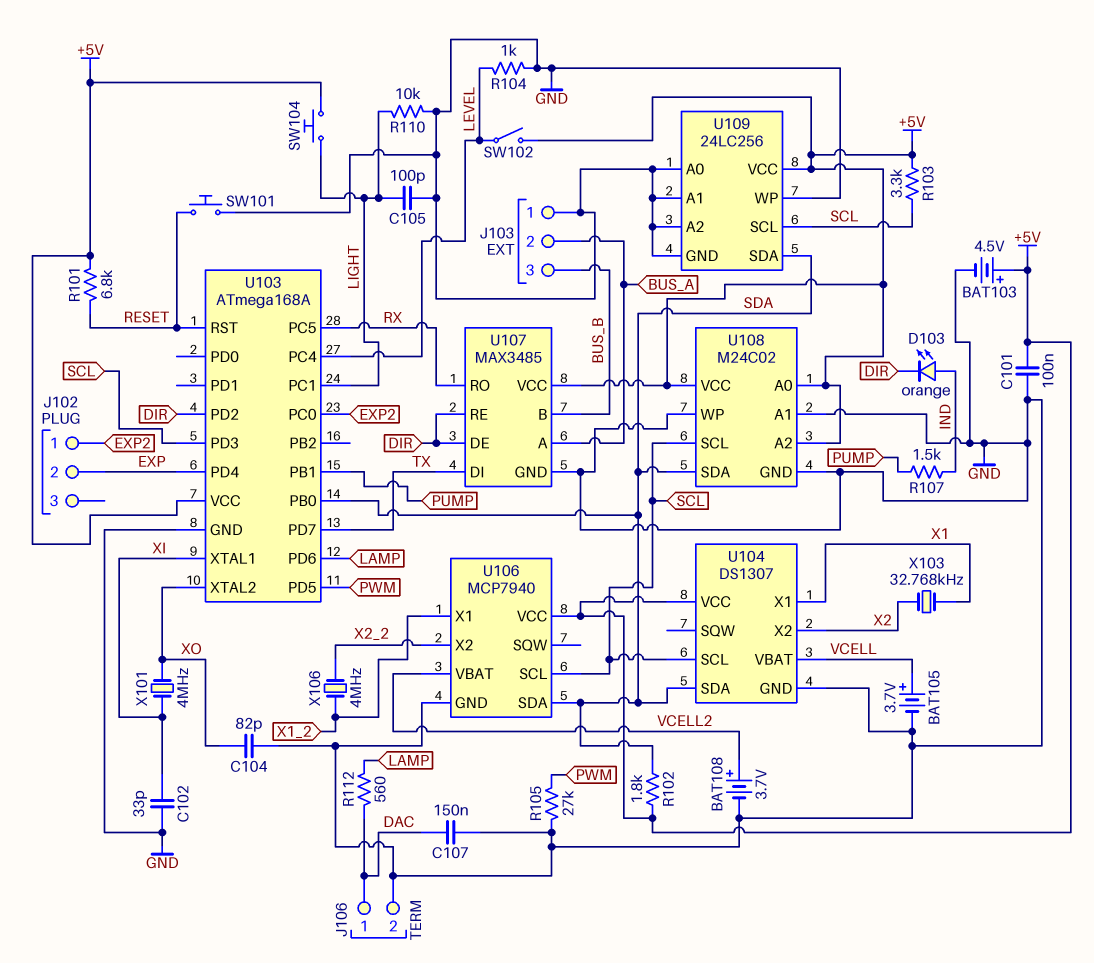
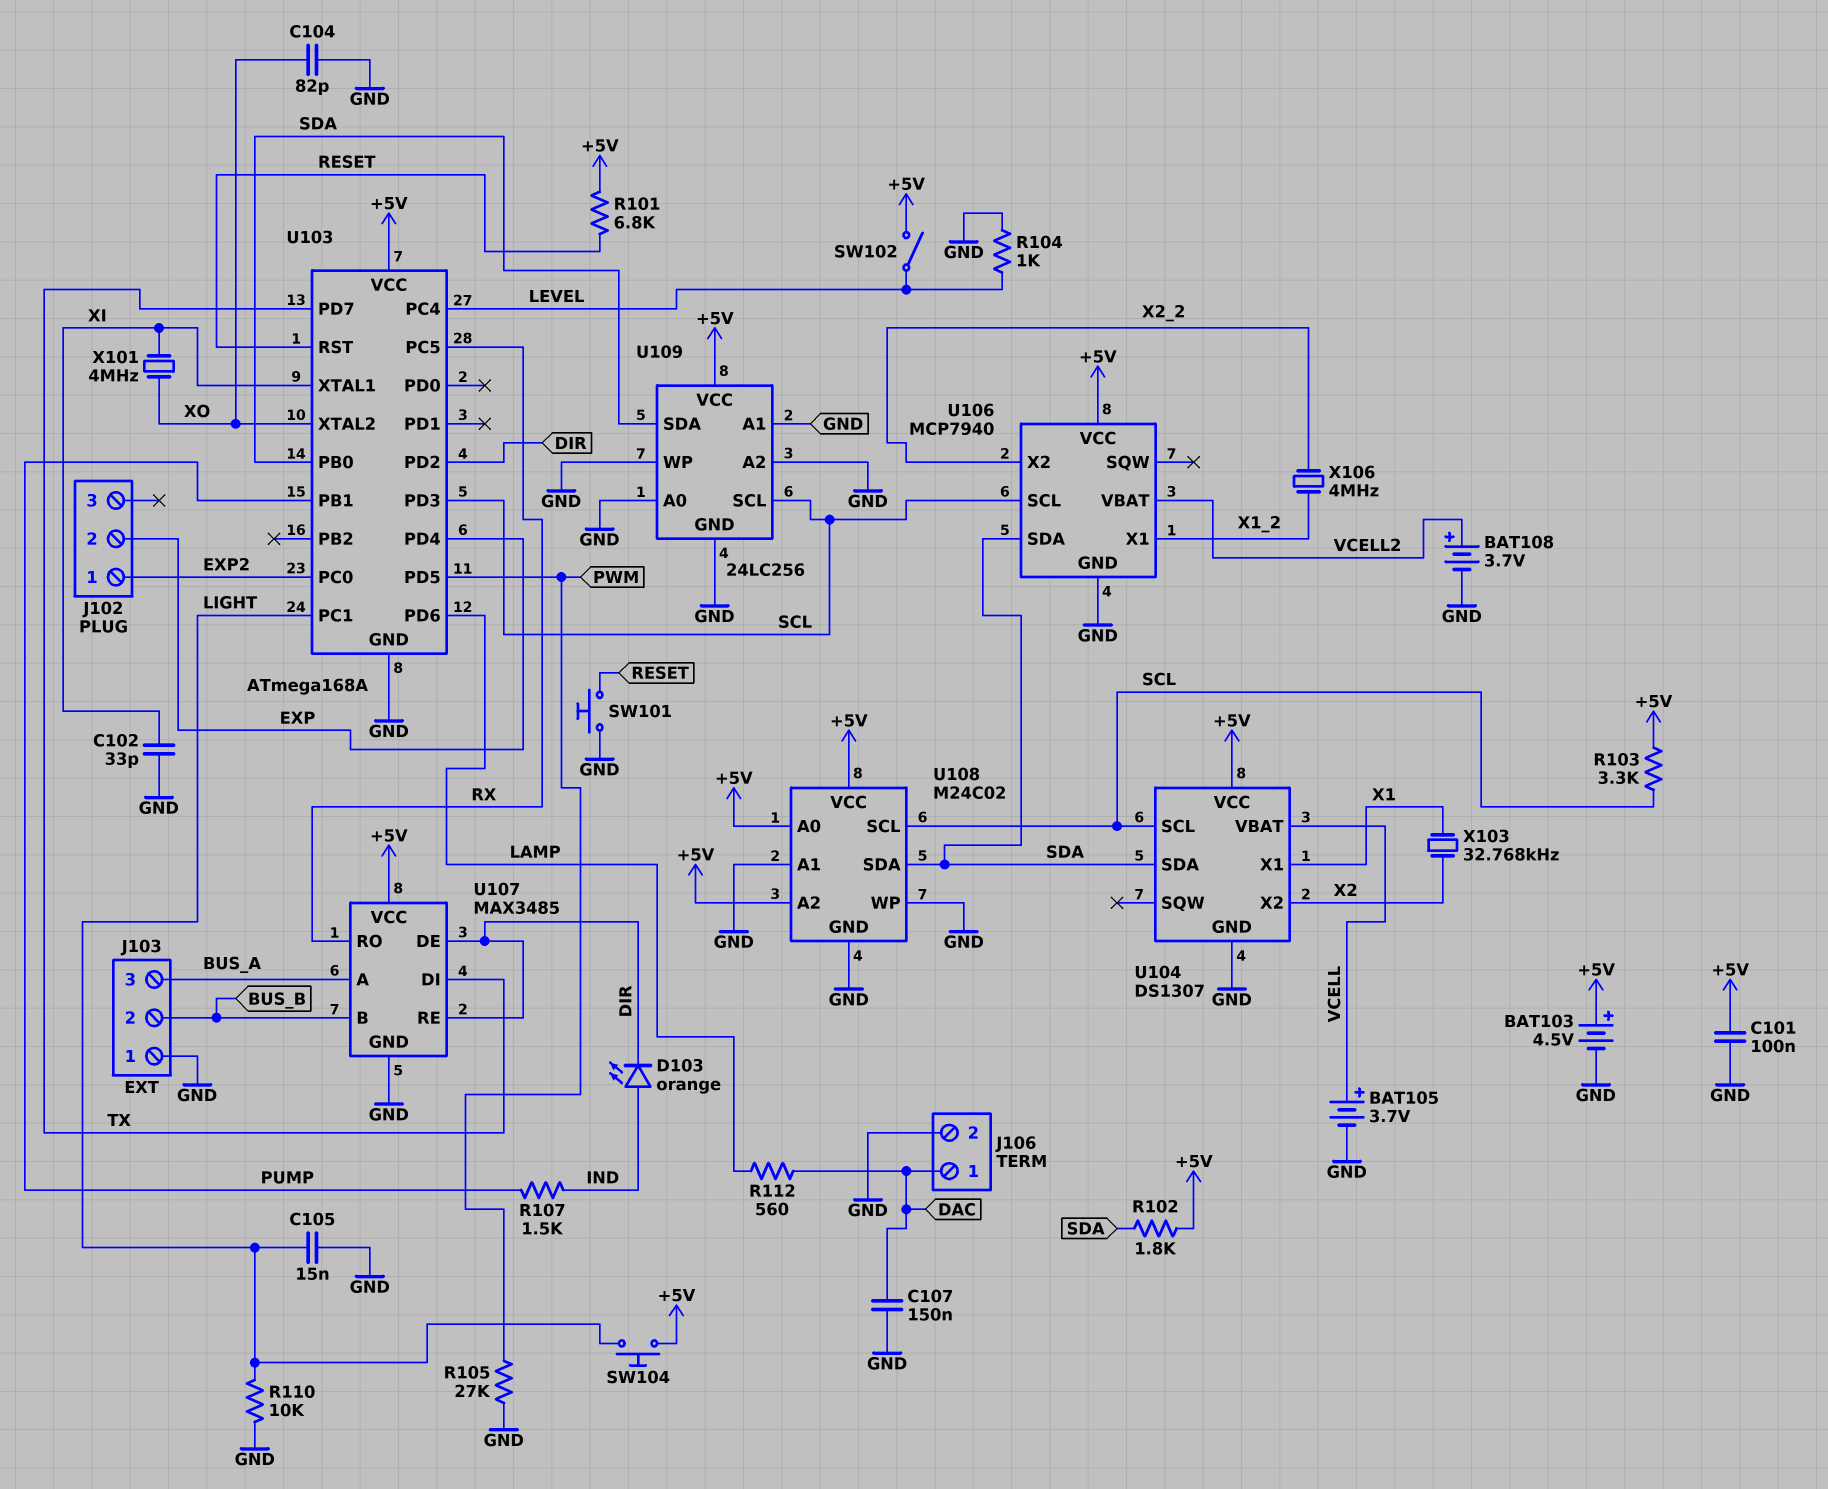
C105: 100pF (GND, LIGHT) -> 15nF (GND, LIGHT)
J103 pin 2: BUS_A -> BUS_B
J103 pin 3: BUS_B -> BUS_A

